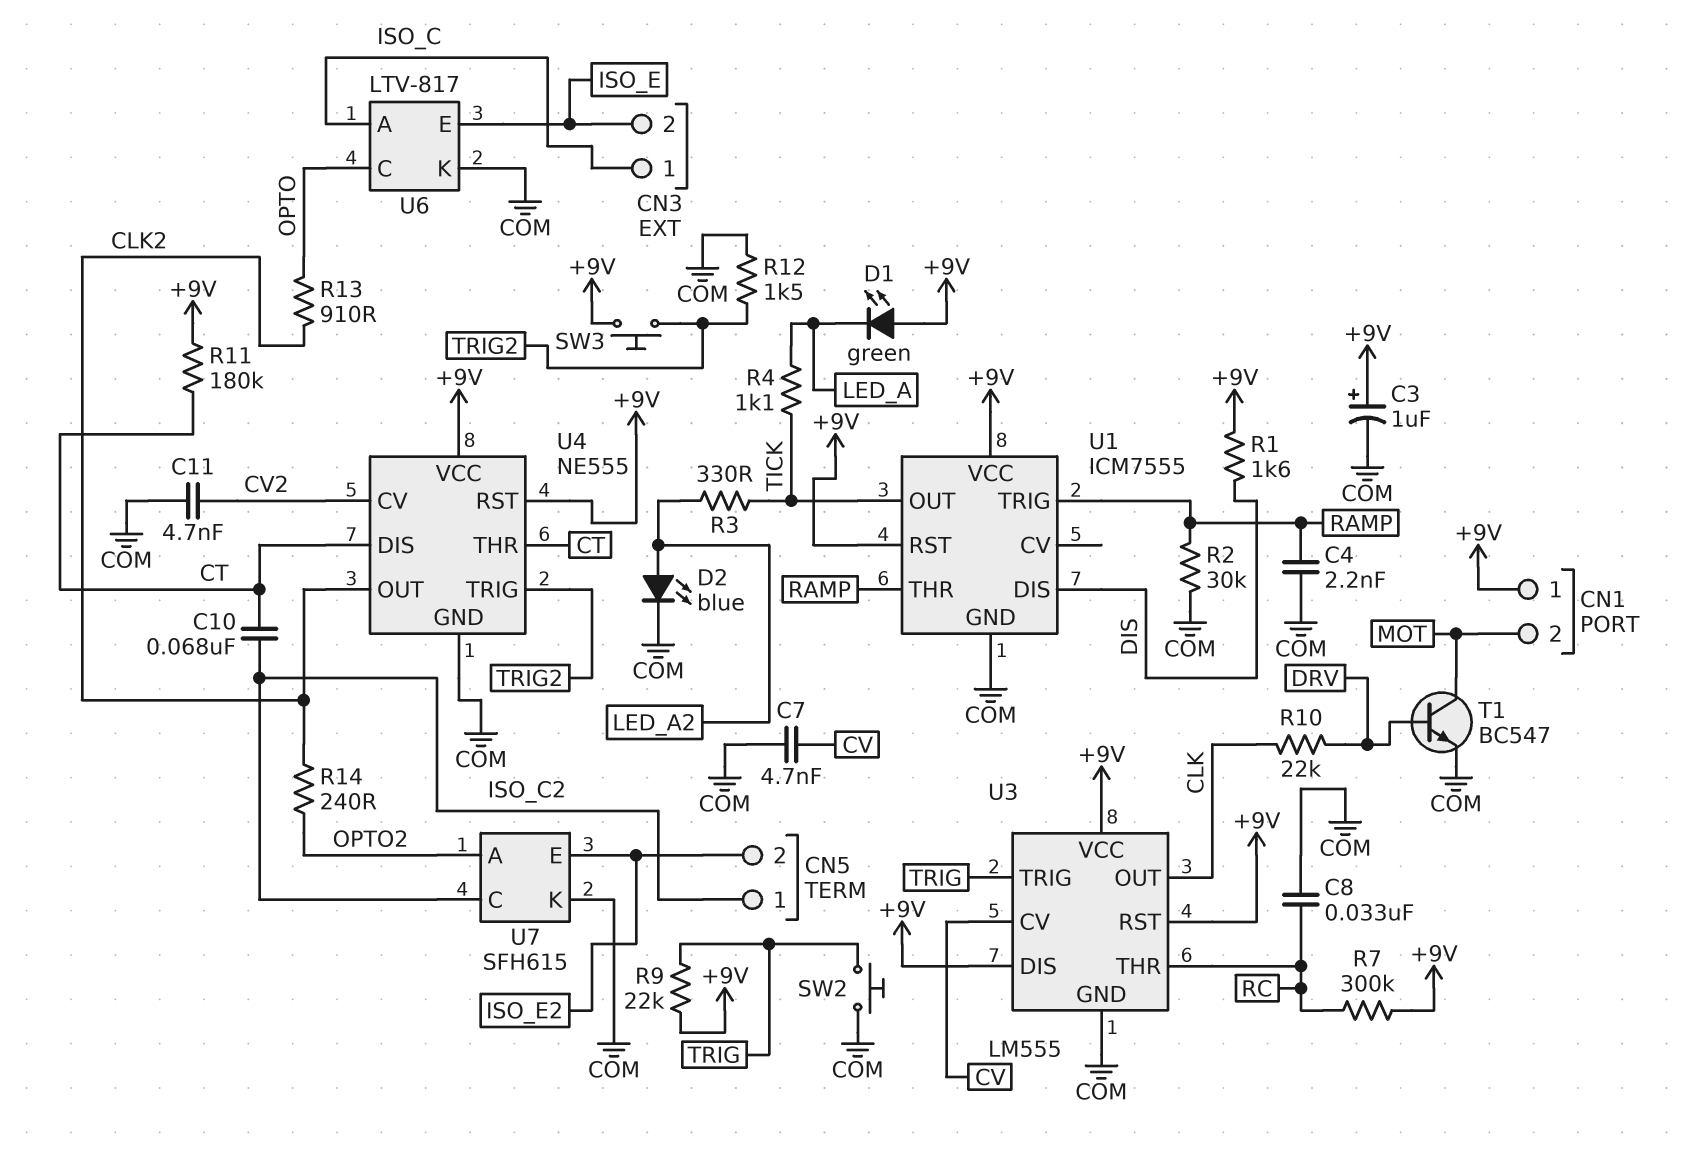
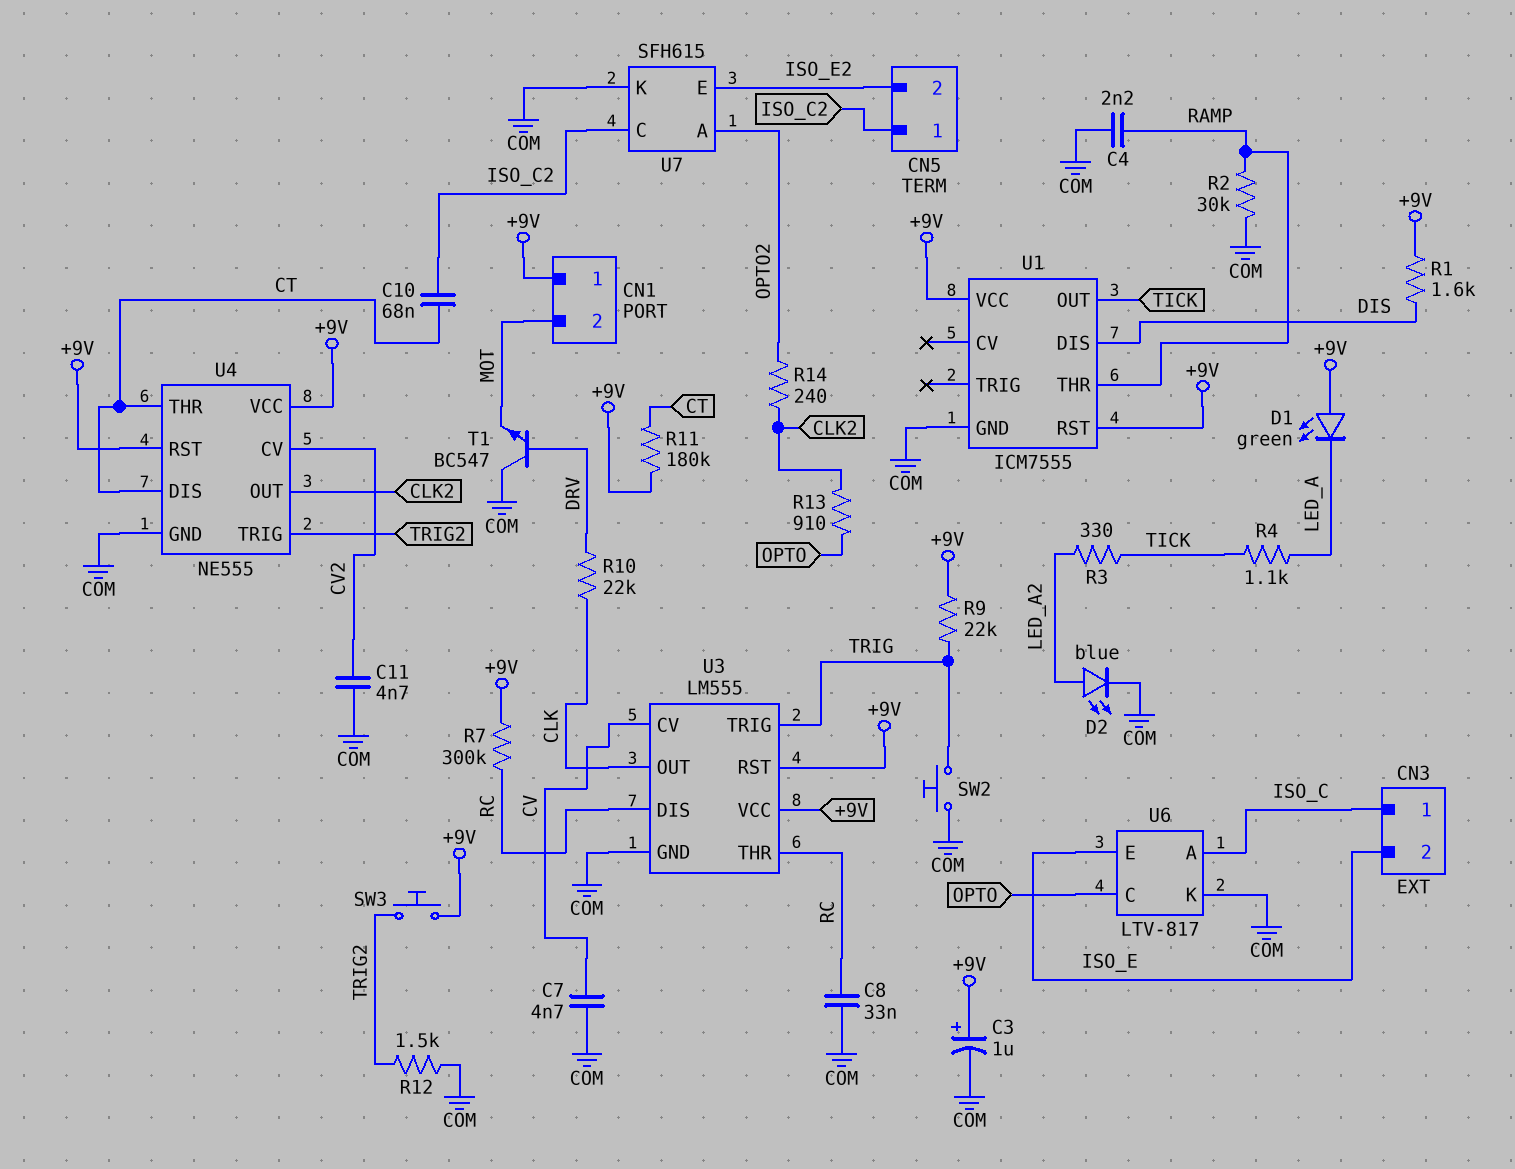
T1: NPN BC547 (B DRV, C MOT, E COM) -> NPN BC547 (B DRV, C COM, E MOT)
U1 pin TRIG: RAMP -> none
U3 pin DIS: +9V -> RC

